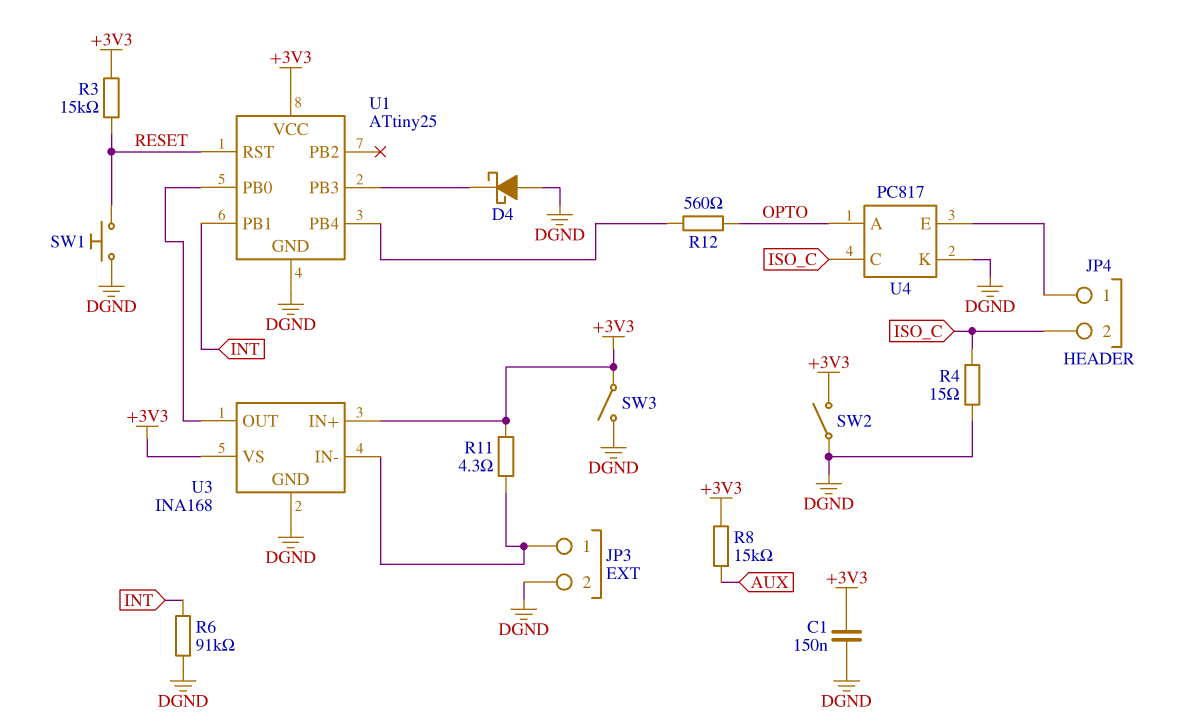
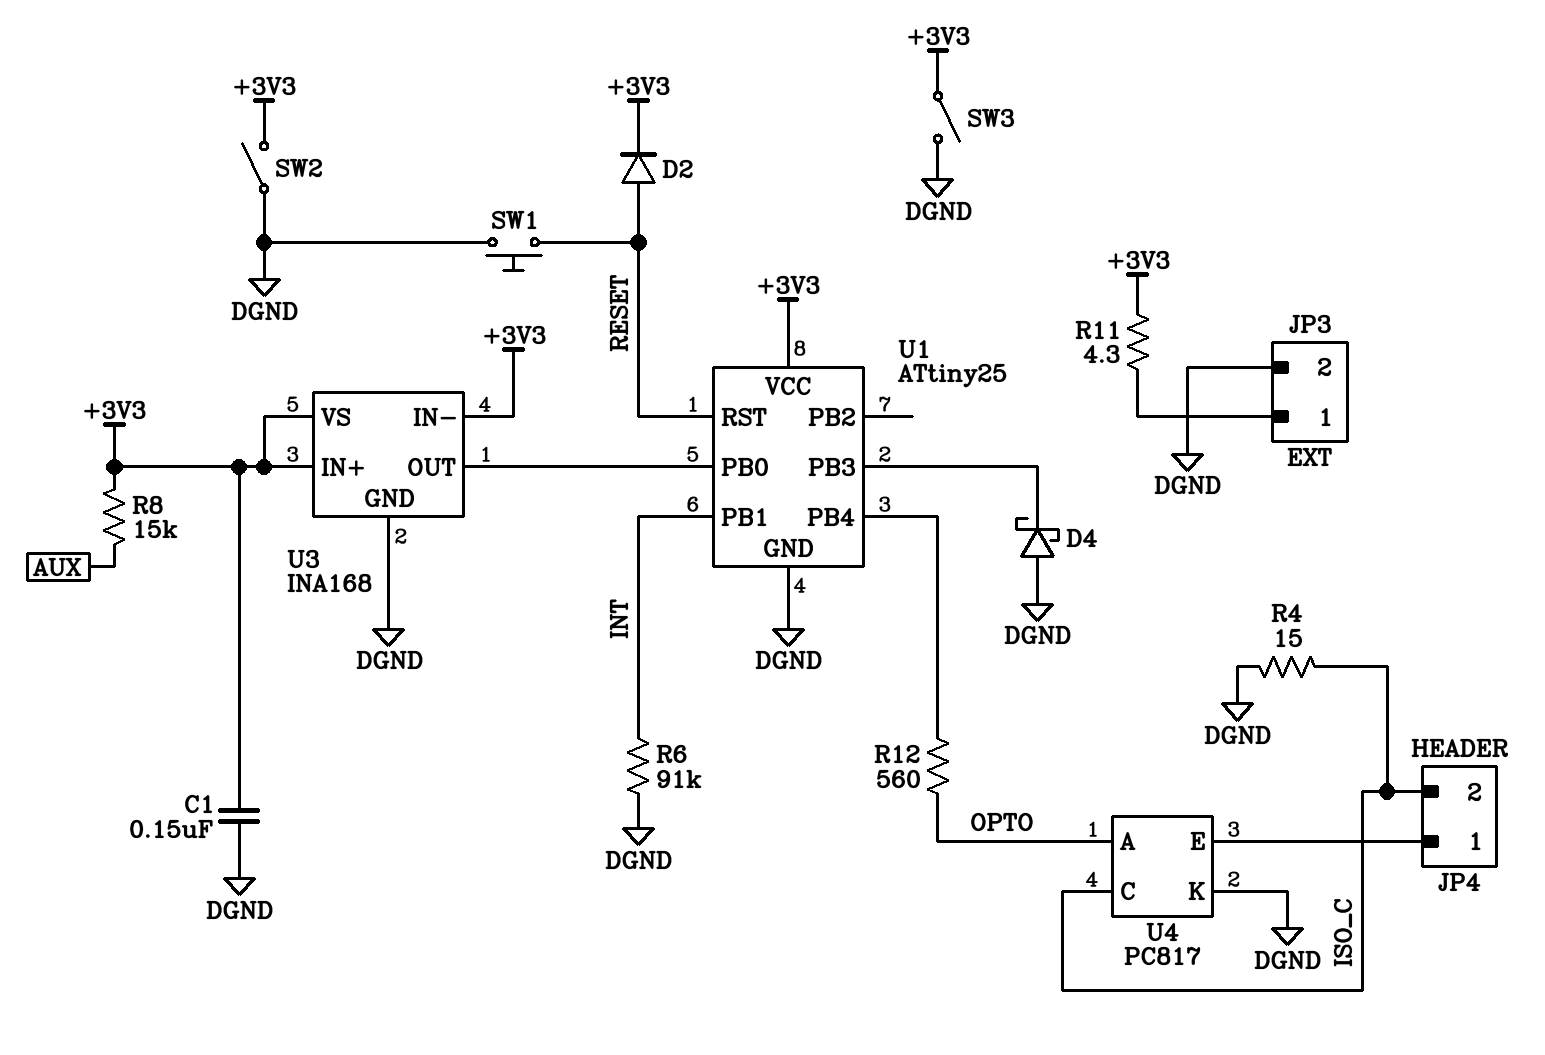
D2: none -> diode (A RESET, K +3V3)
R3: 15k (+3V3, RESET) -> none
U3 pin IN-: JP3/1 -> +3V3

